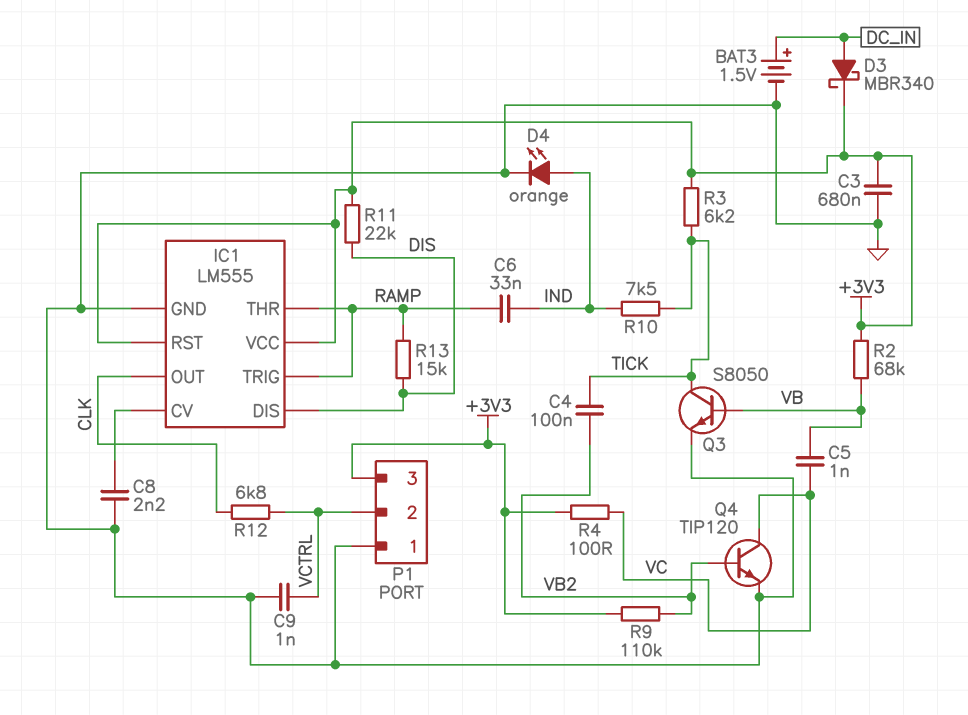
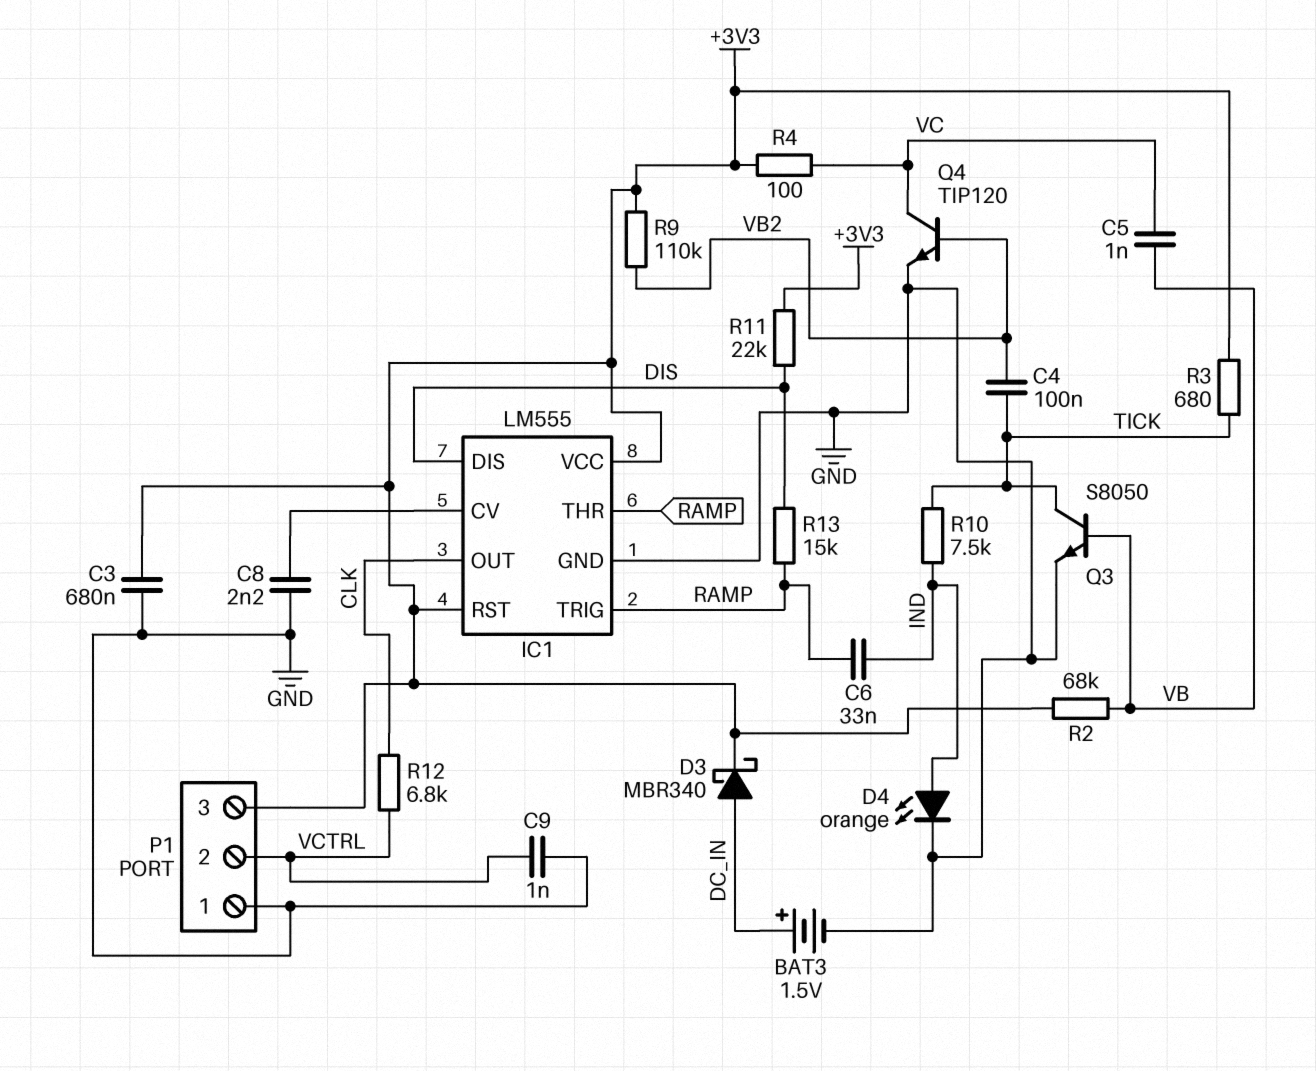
R3: 6.2k (+3V3, TICK) -> 680 (+3V3, TICK)

